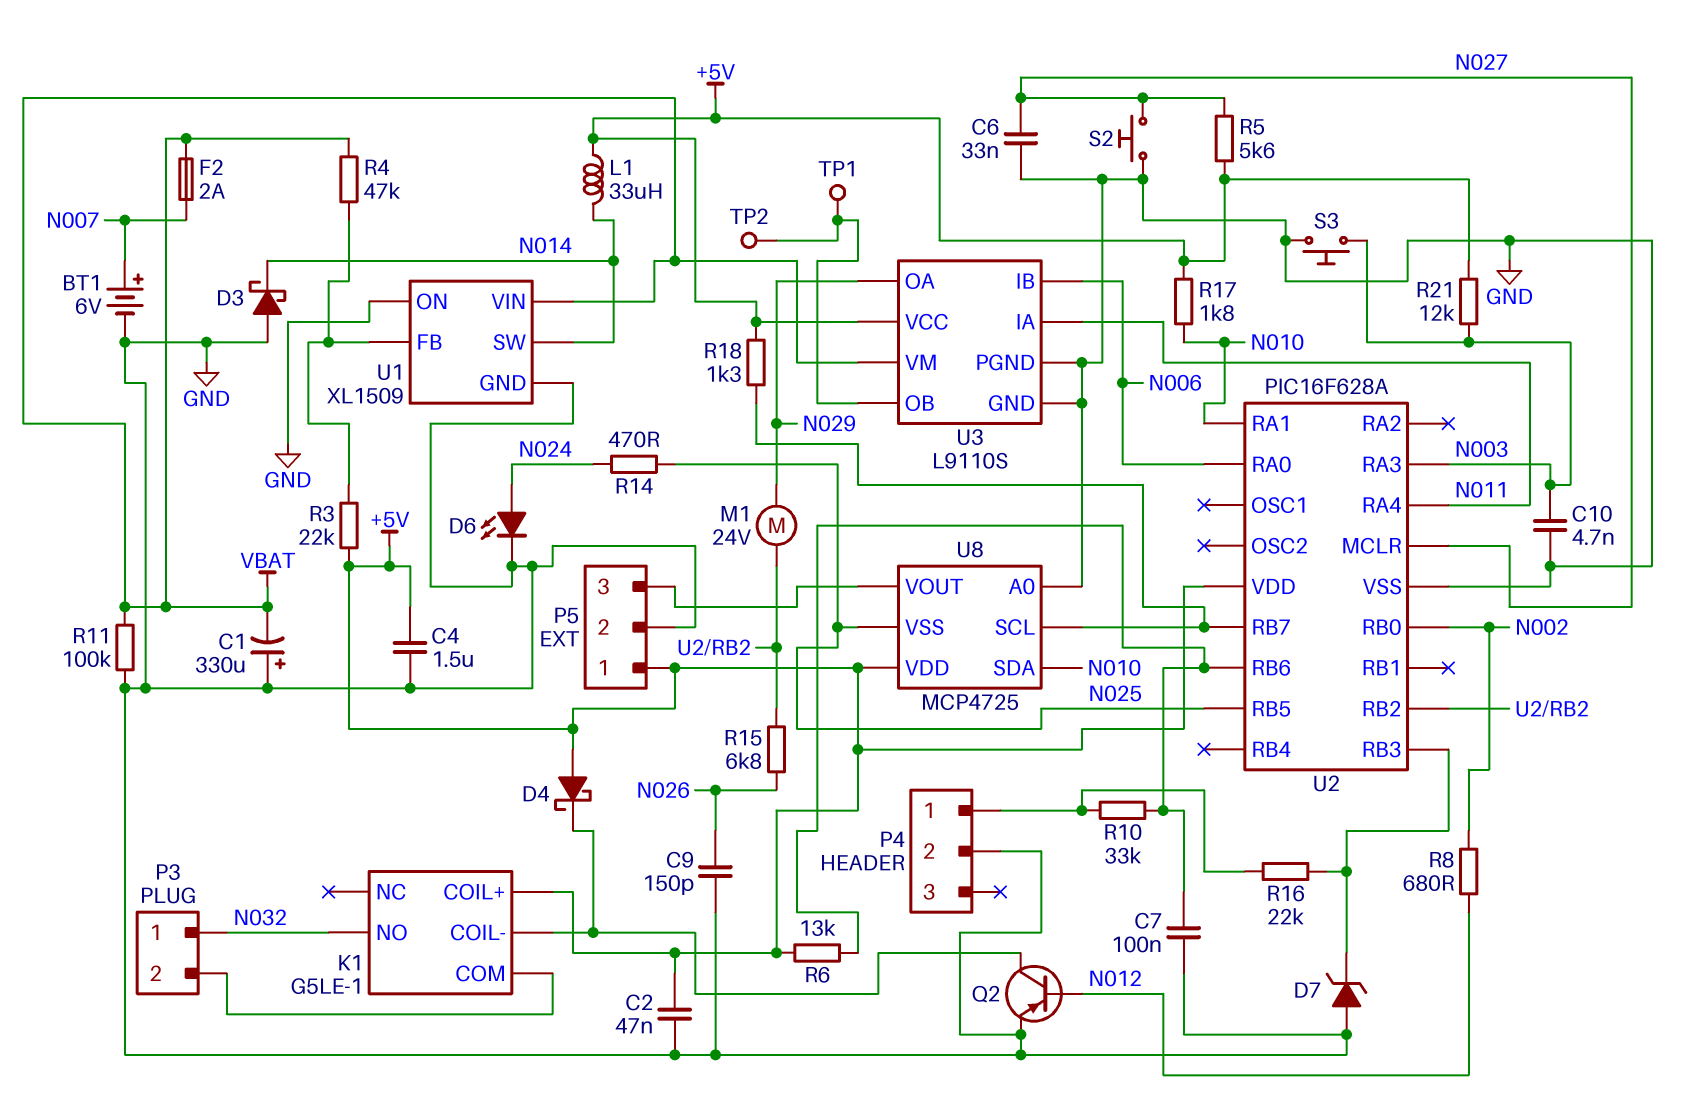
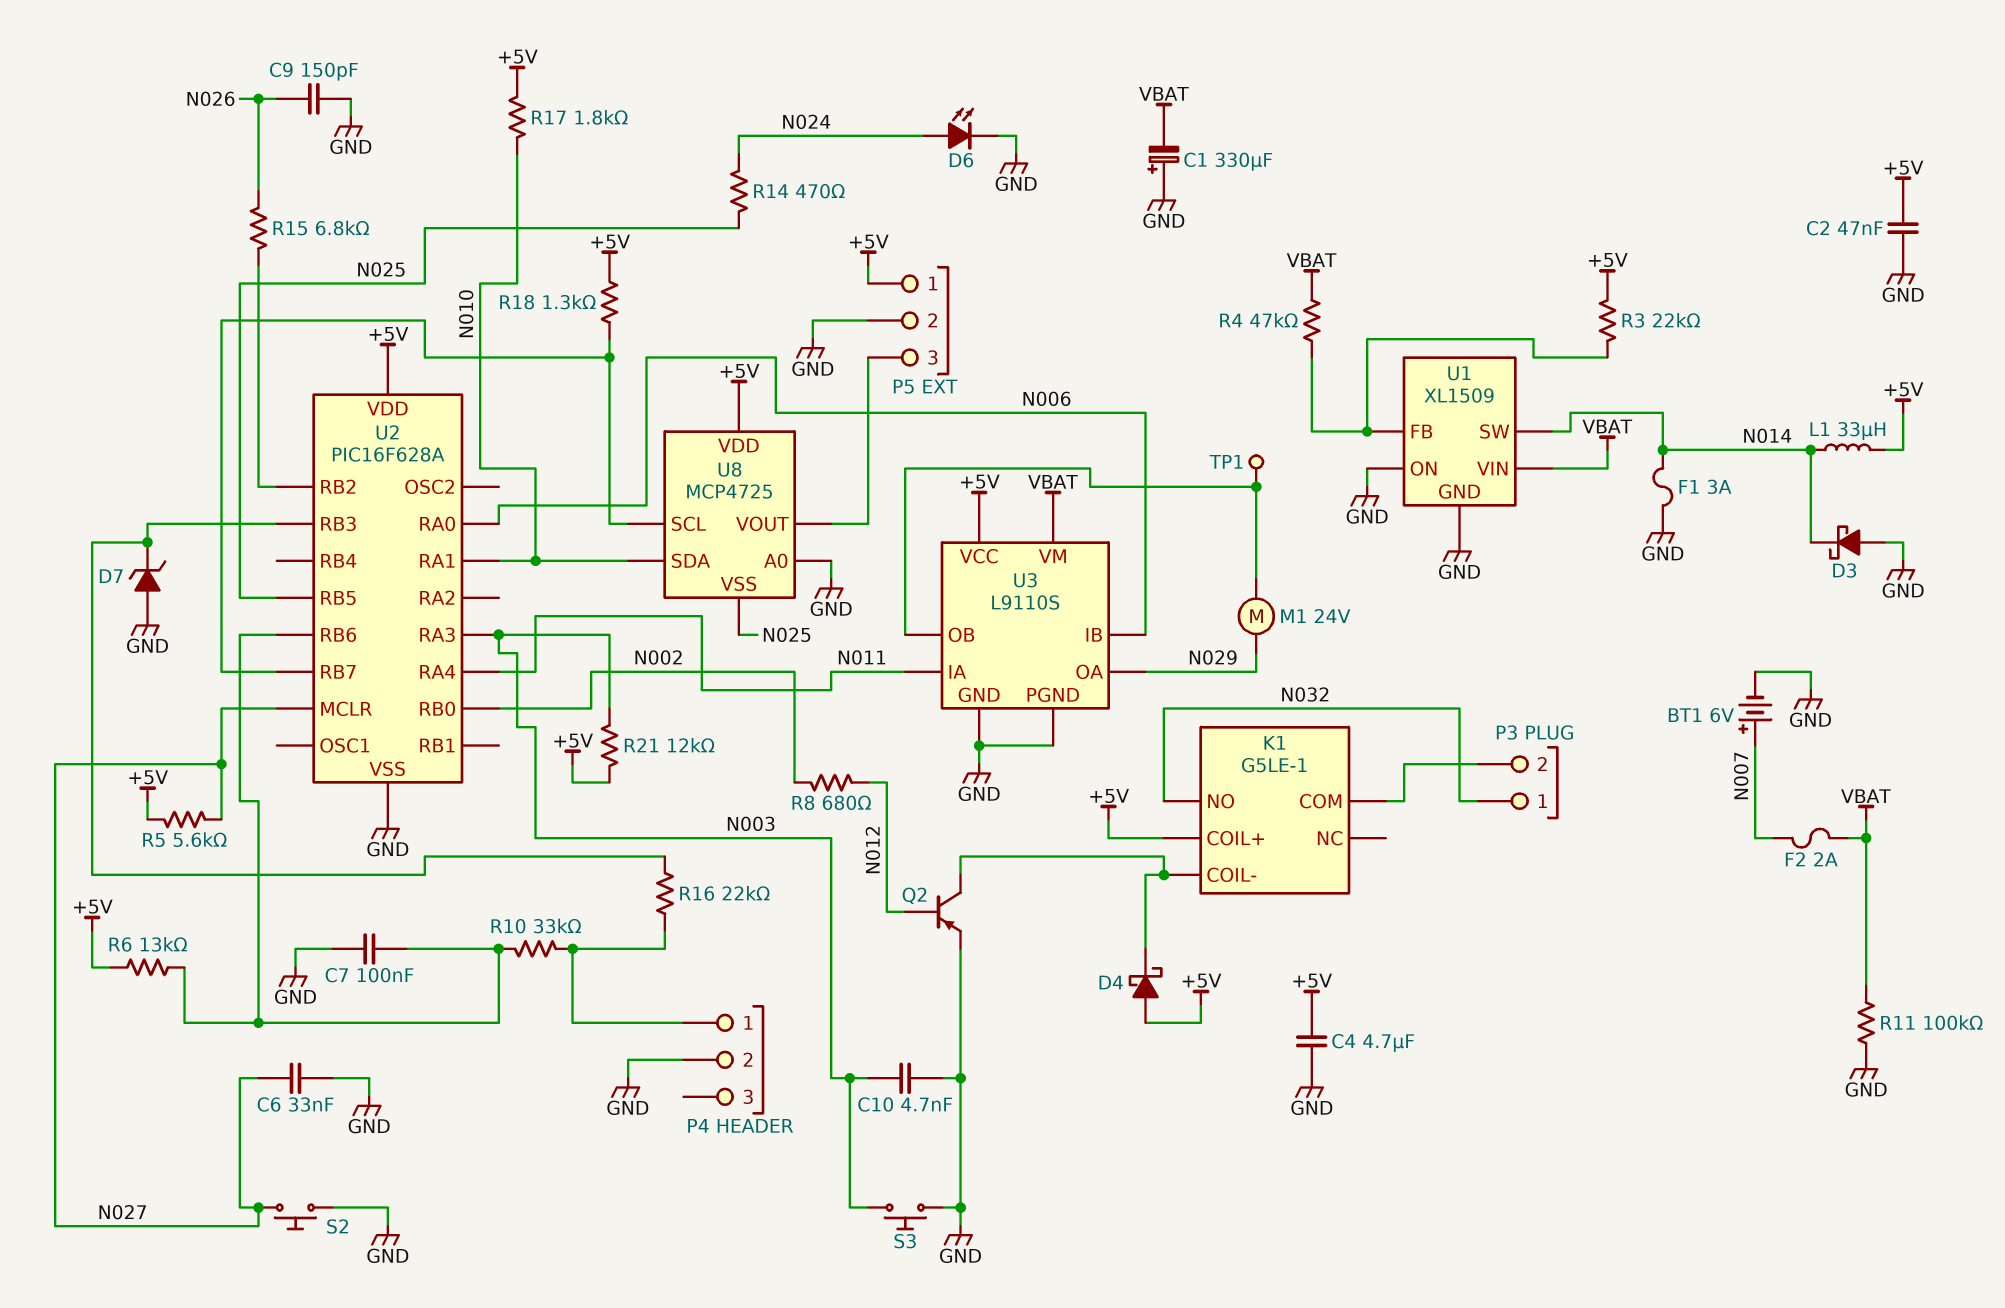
C4: 1.5uF (+5V, GND) -> 4.7uF (+5V, GND)
F1: none -> 3A (GND, N014)
M1: motor 24V (N029, U2/RB2) -> motor 24V (N029, U3/OB)
TP2: test point (U3/OB) -> none

